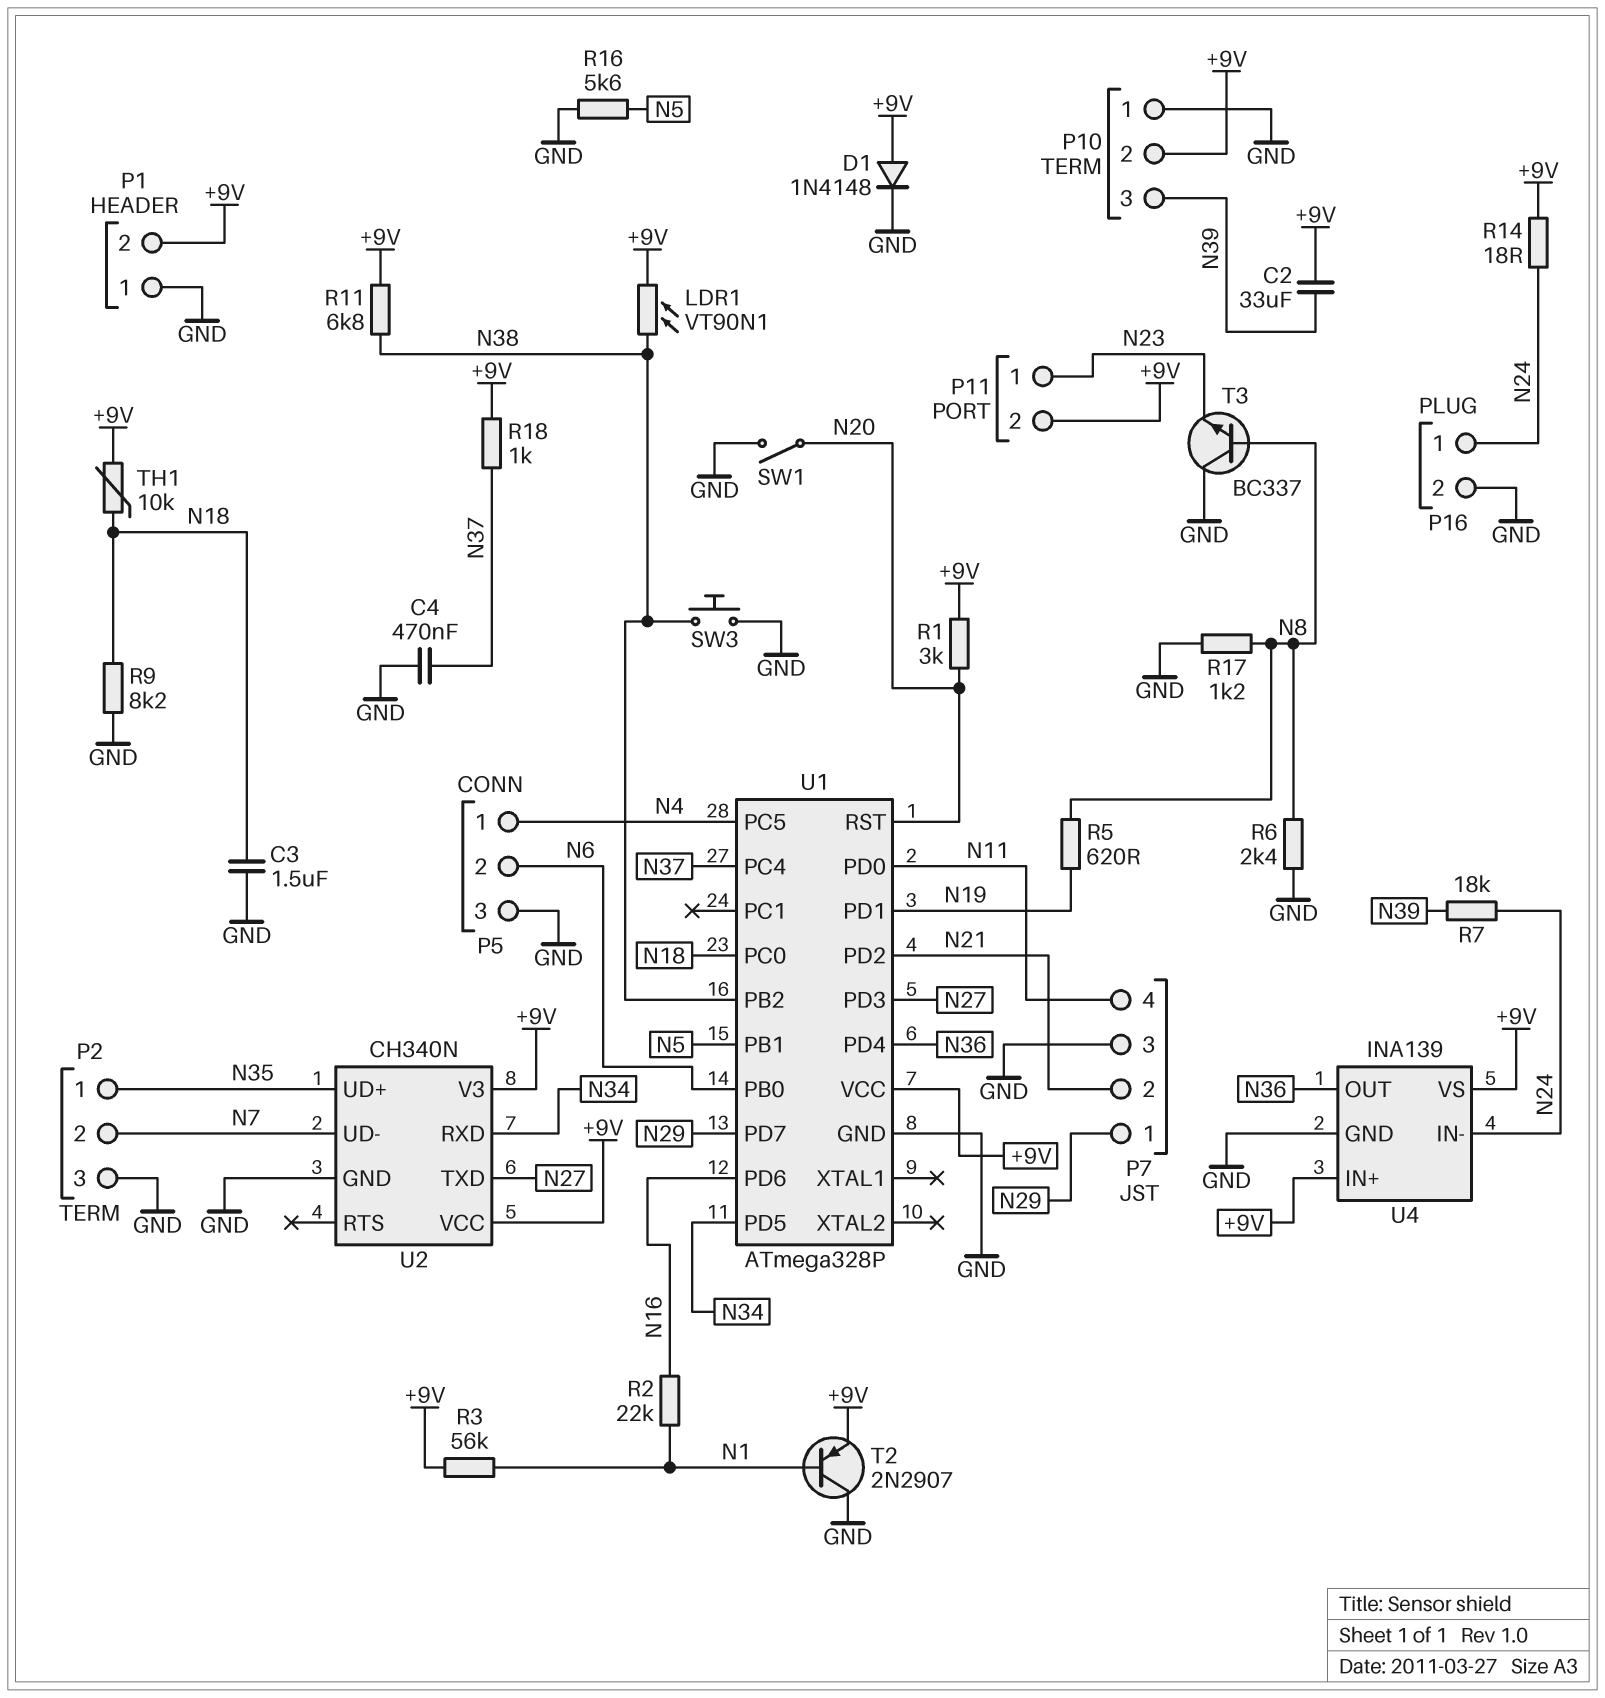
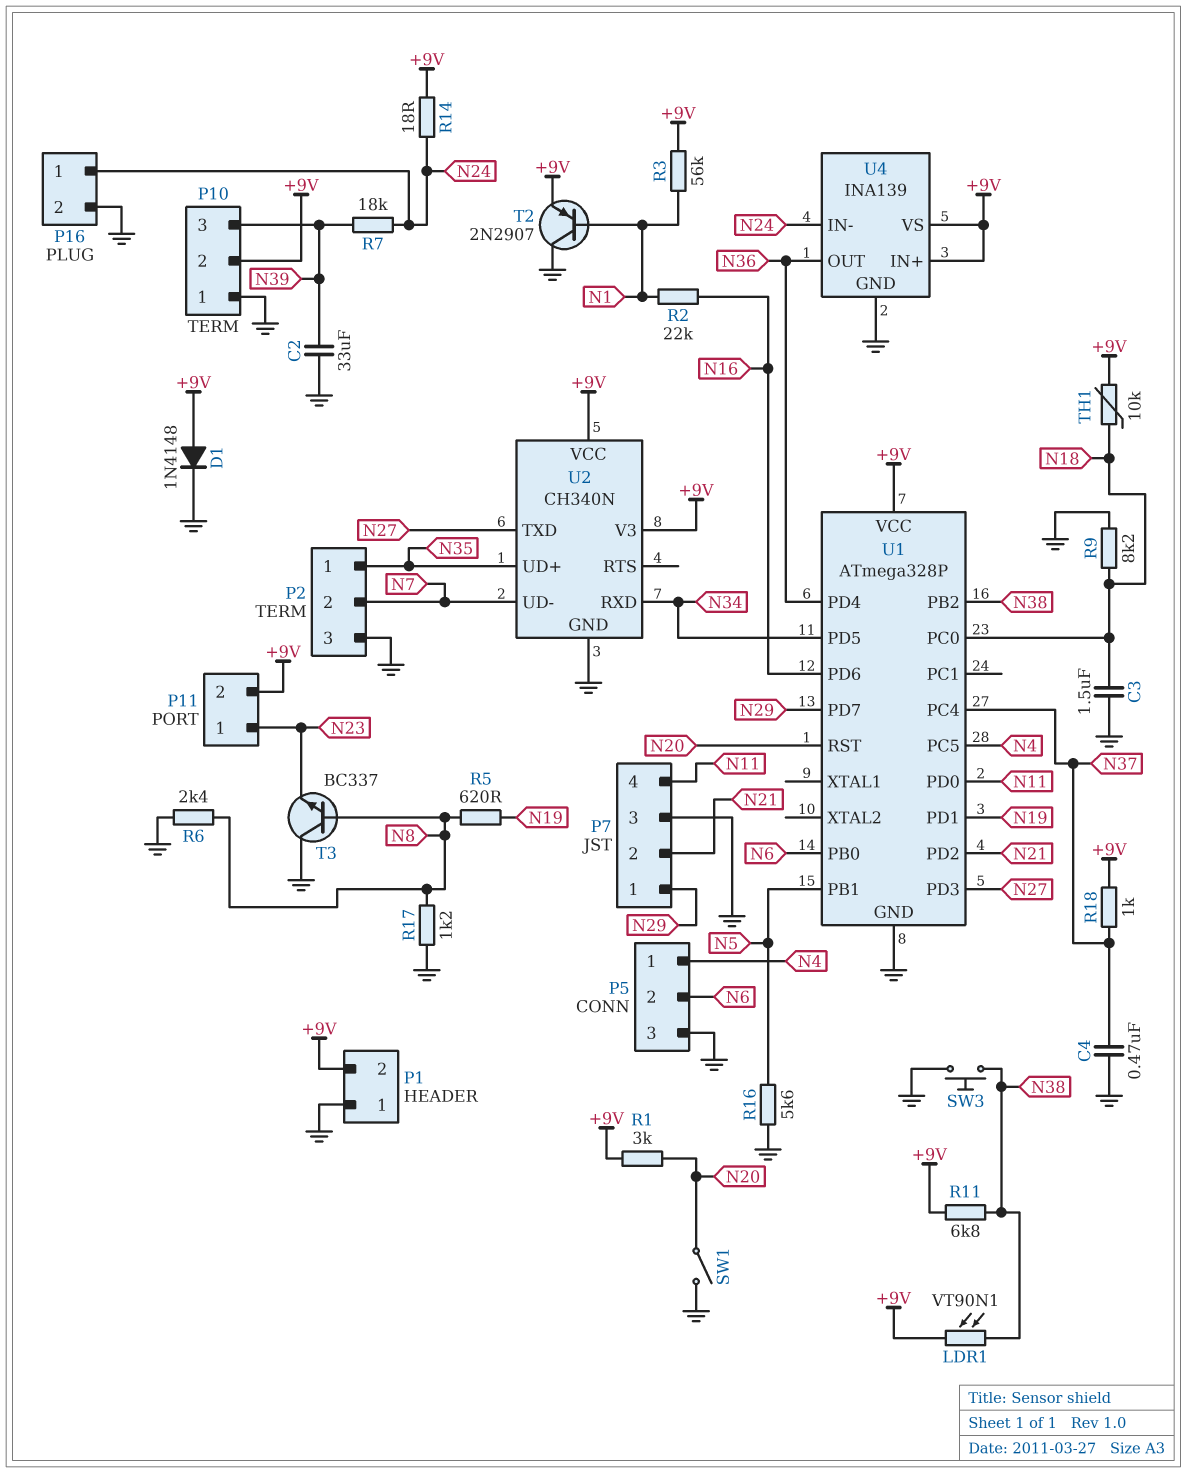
C2: 33uF (+9V, N39) -> 33uF (GND, N39)

